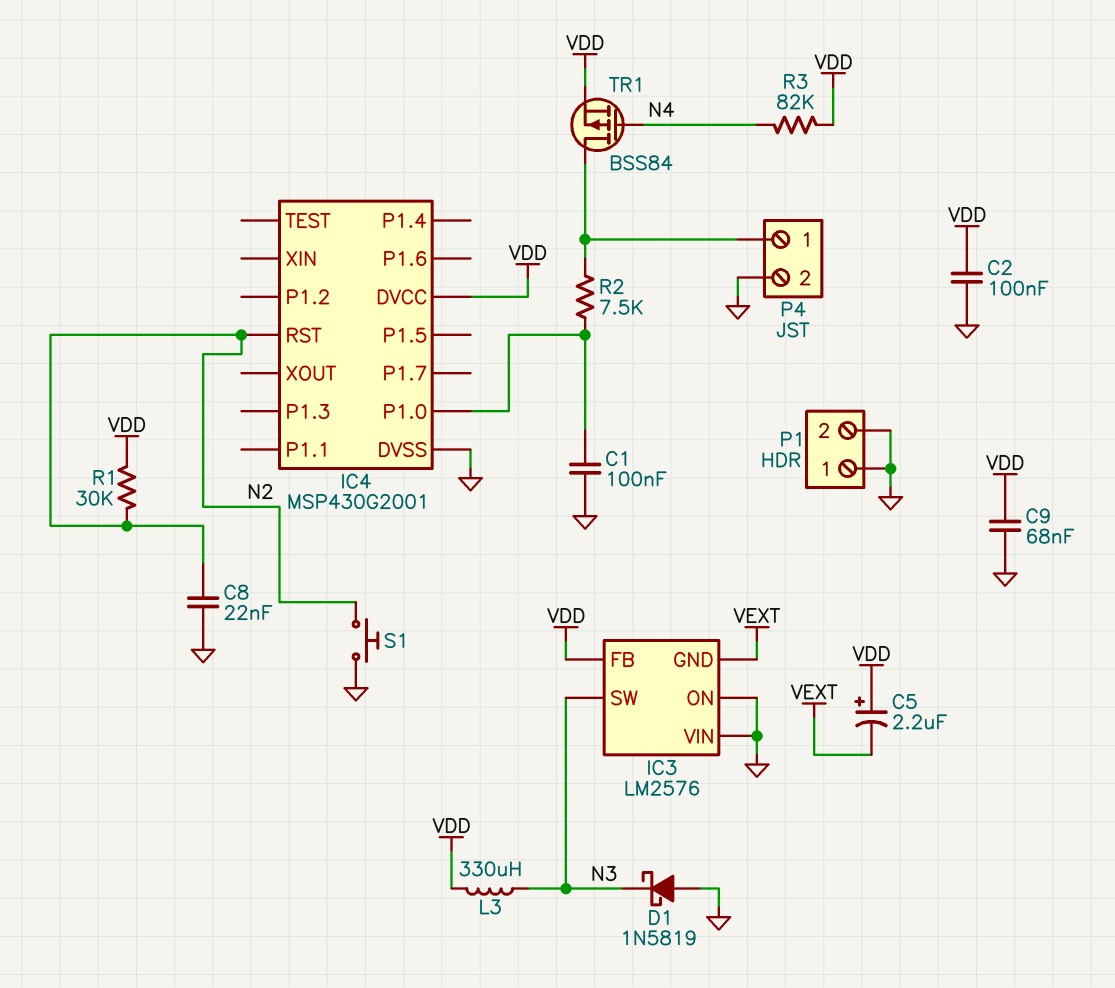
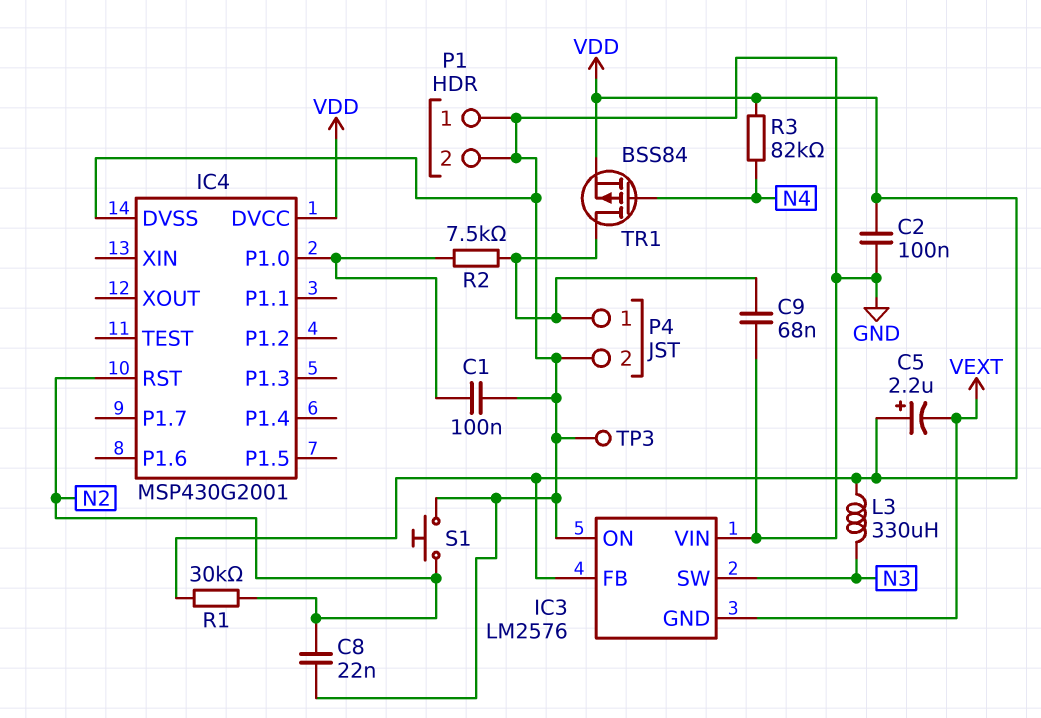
C9: 68nF (GND, VDD) -> 68nF (GND, P4/1)
D1: schottky 1N5819 (A GND, K N3) -> none
TP3: none -> test point (GND)

